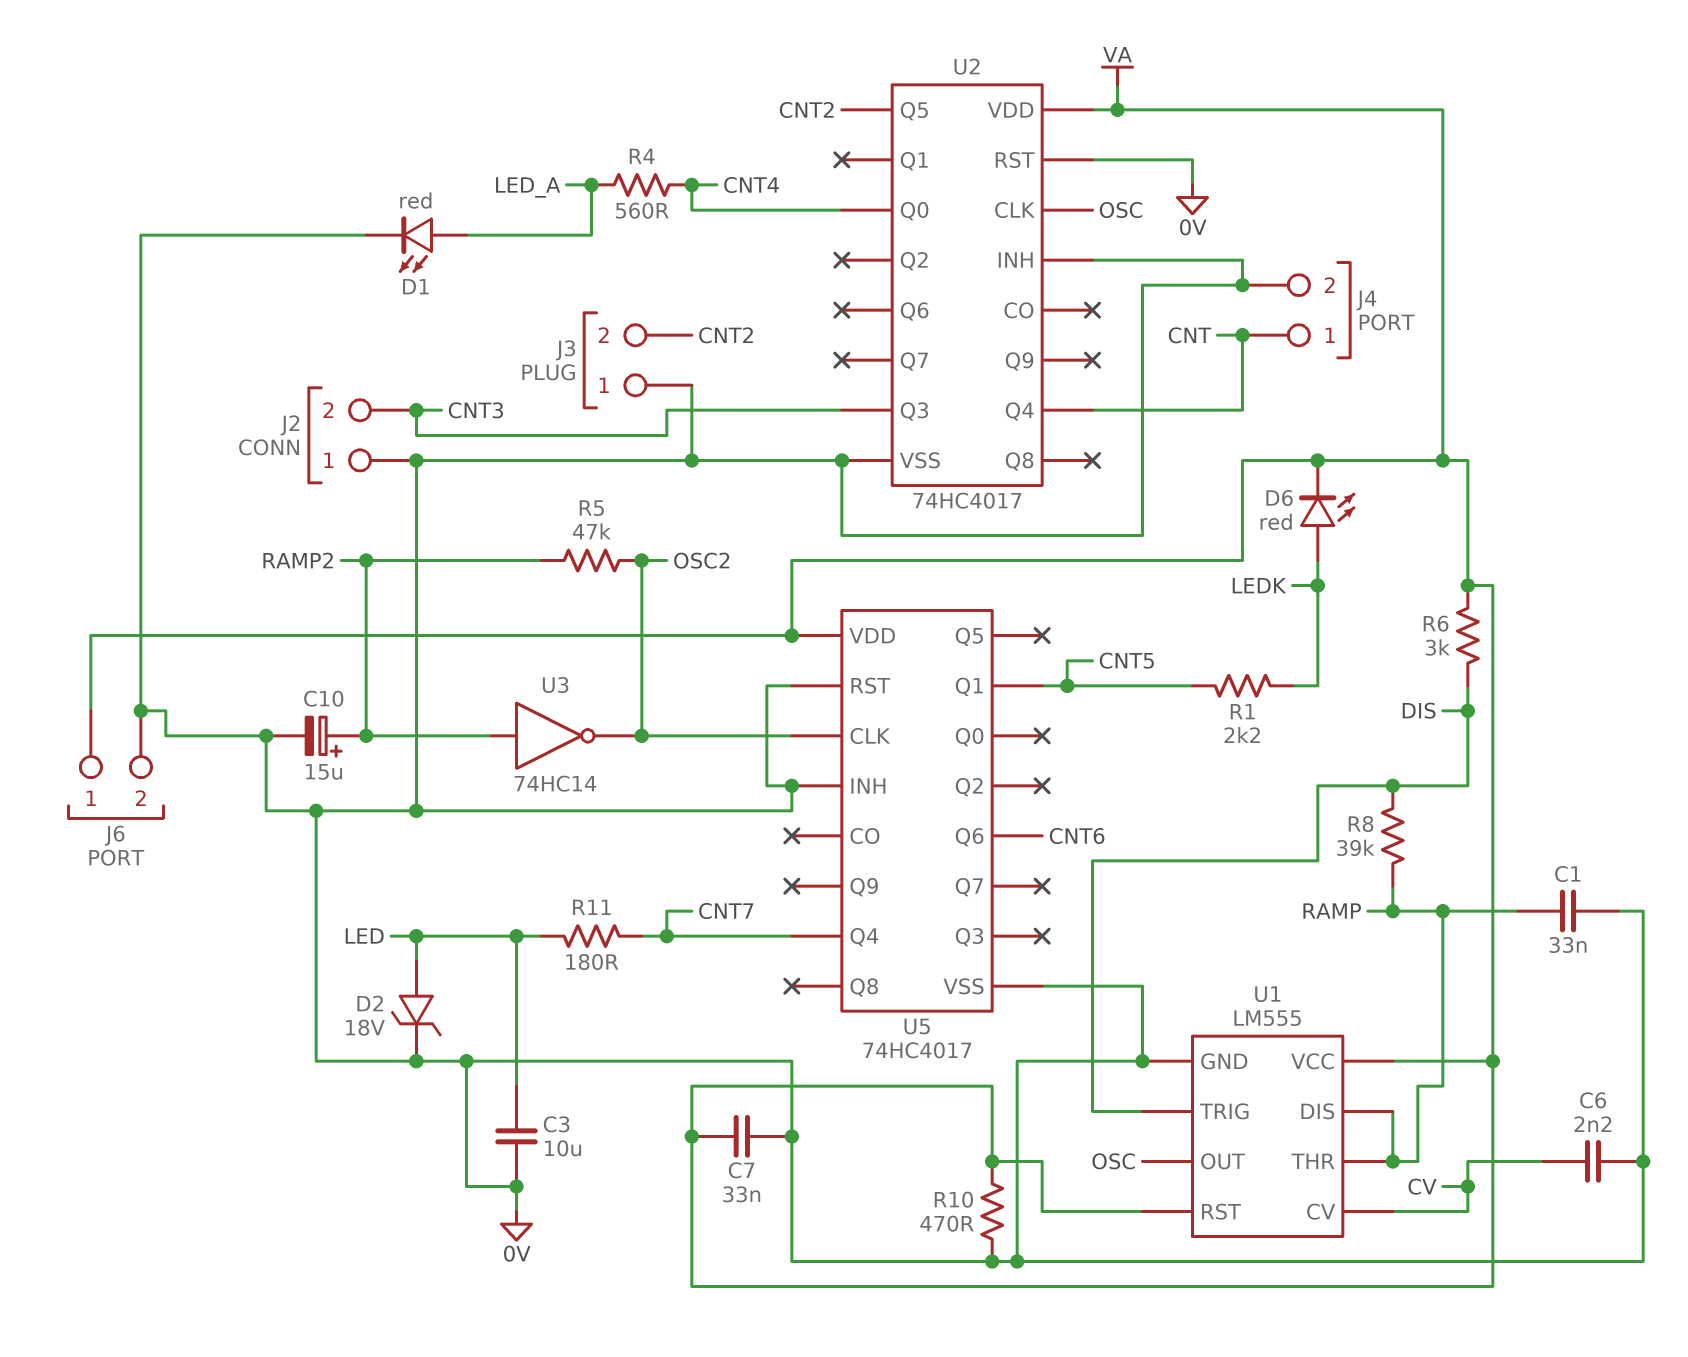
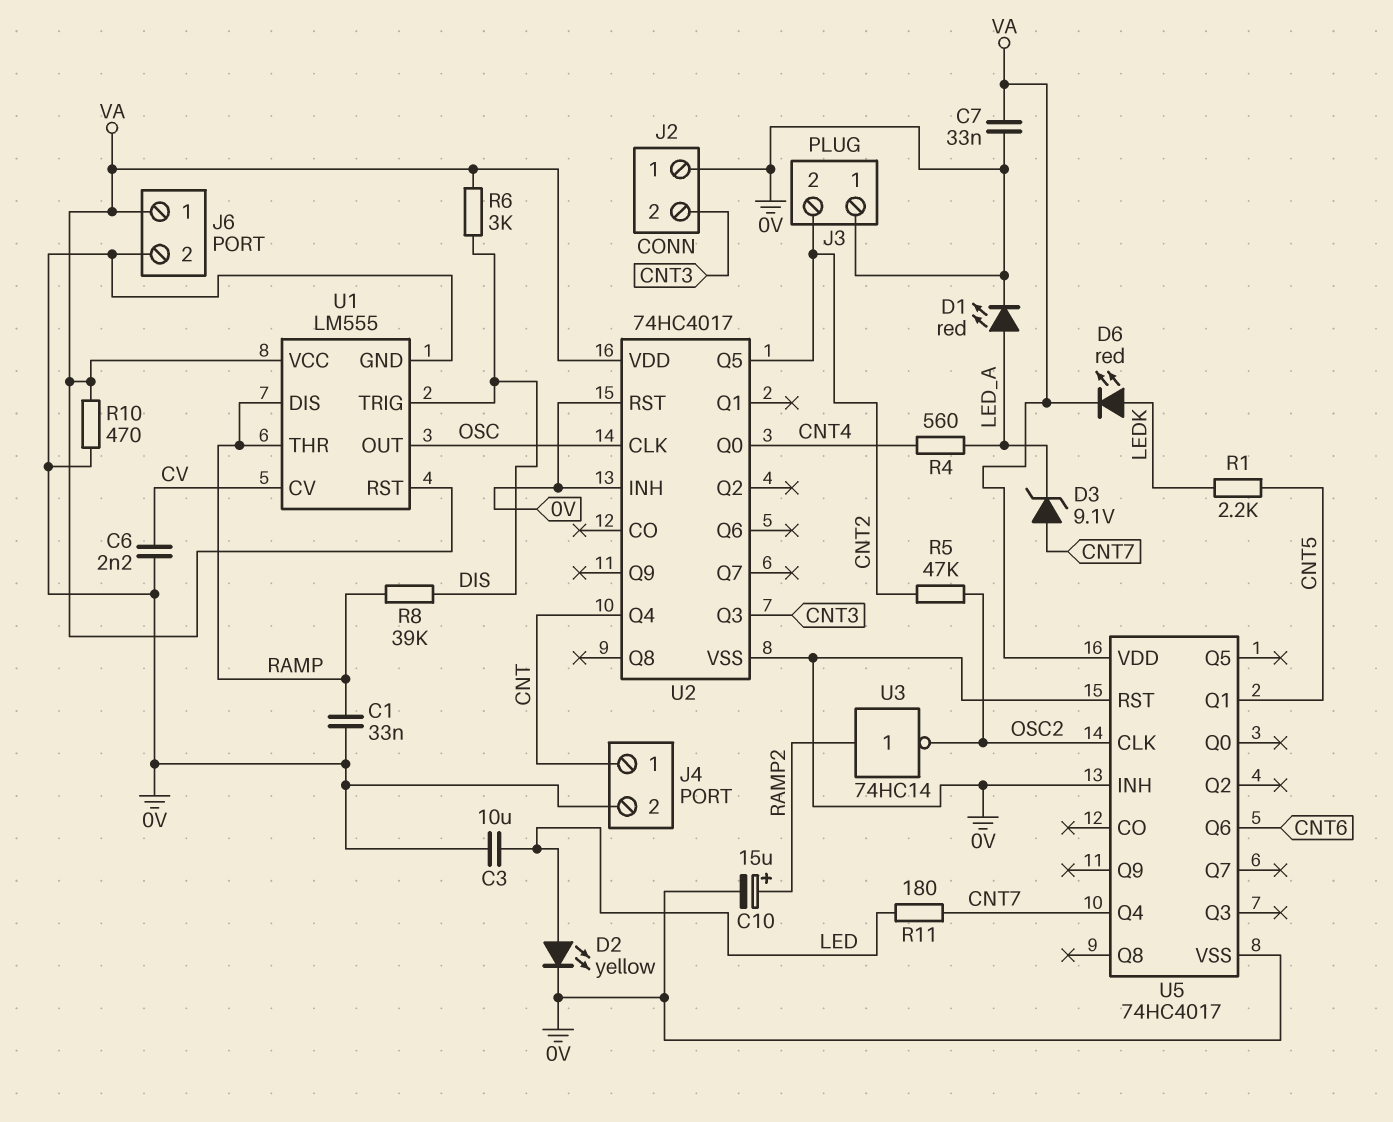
D2: zener 18V (A LED, K 0V) -> LED yellow (A LED, K 0V)
D3: none -> zener 9.1V (A CNT7, K LED_A)
R5: 47k (OSC2, RAMP2) -> 47k (CNT2, OSC2)

